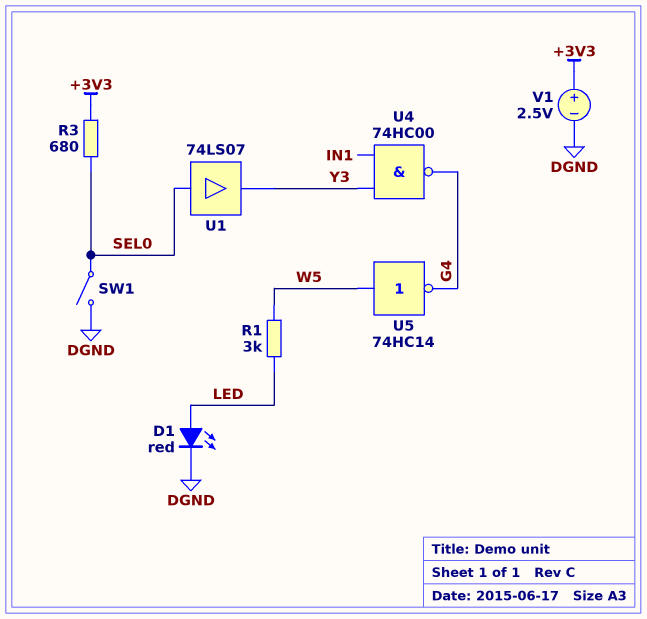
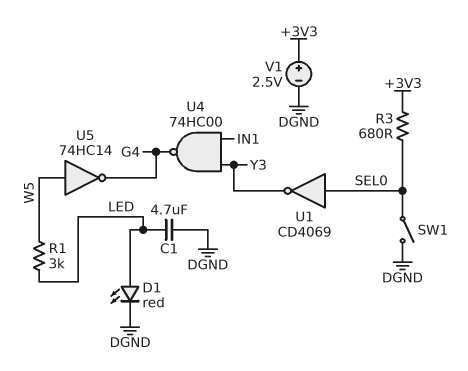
C1: none -> 4.7uF (DGND, LED)
U1: buffer 74LS07 (in SEL0, out Y3) -> NOT CD4069 (in SEL0, out Y3)

